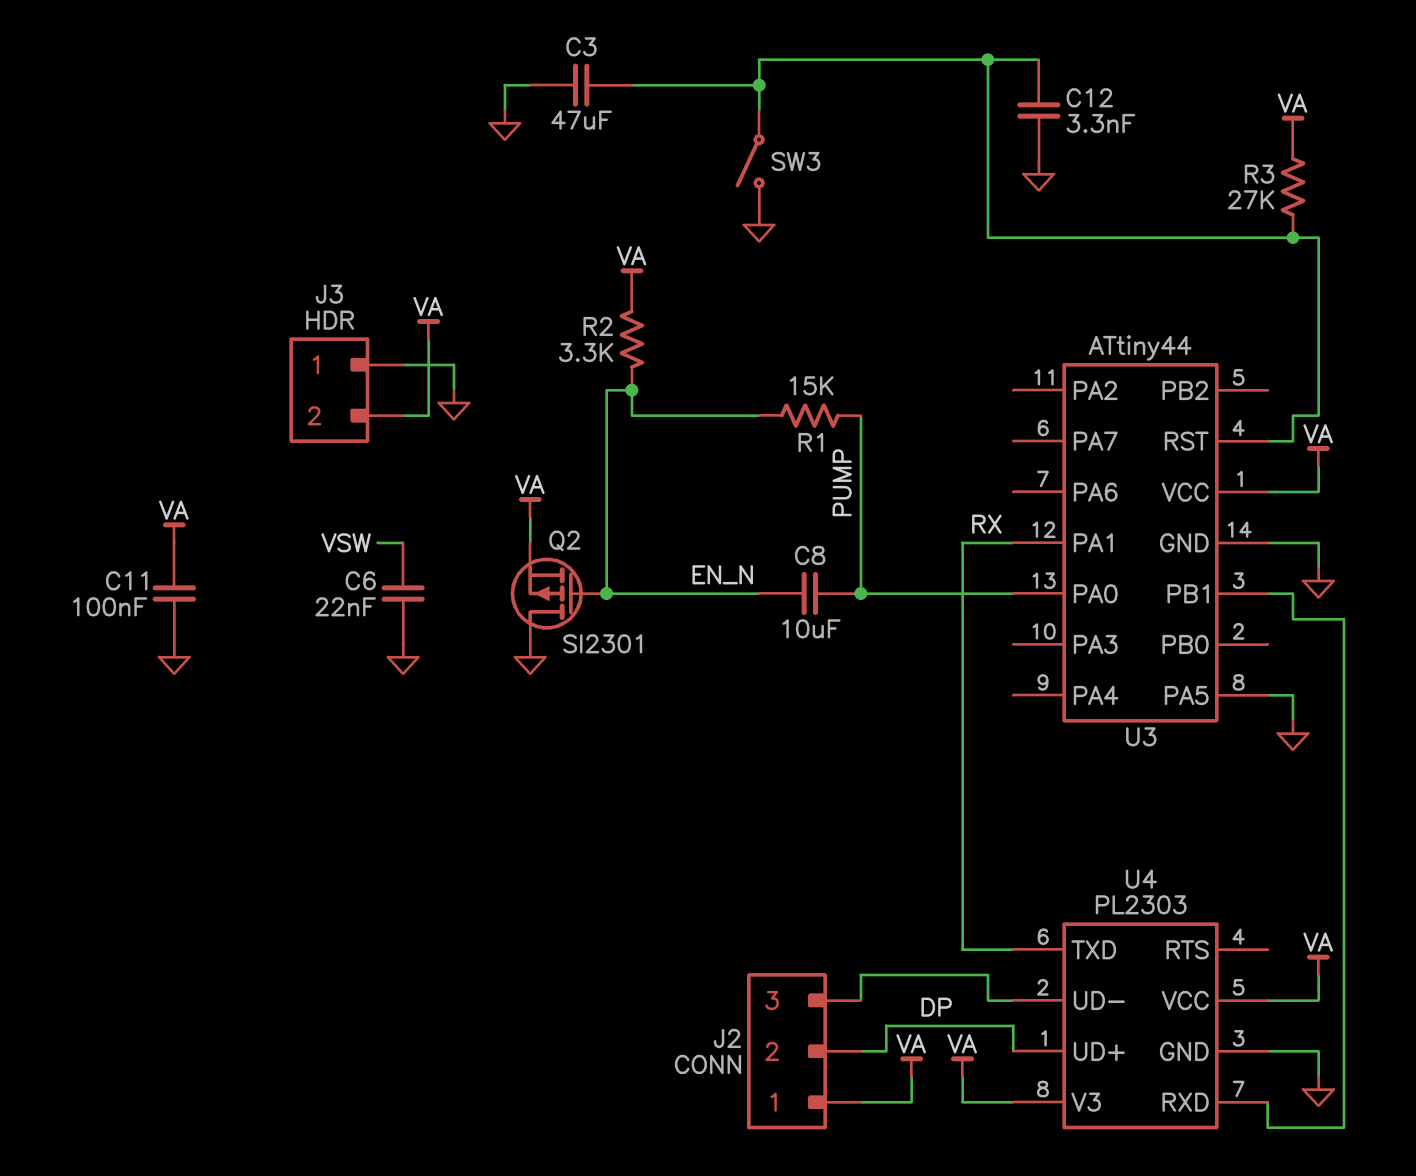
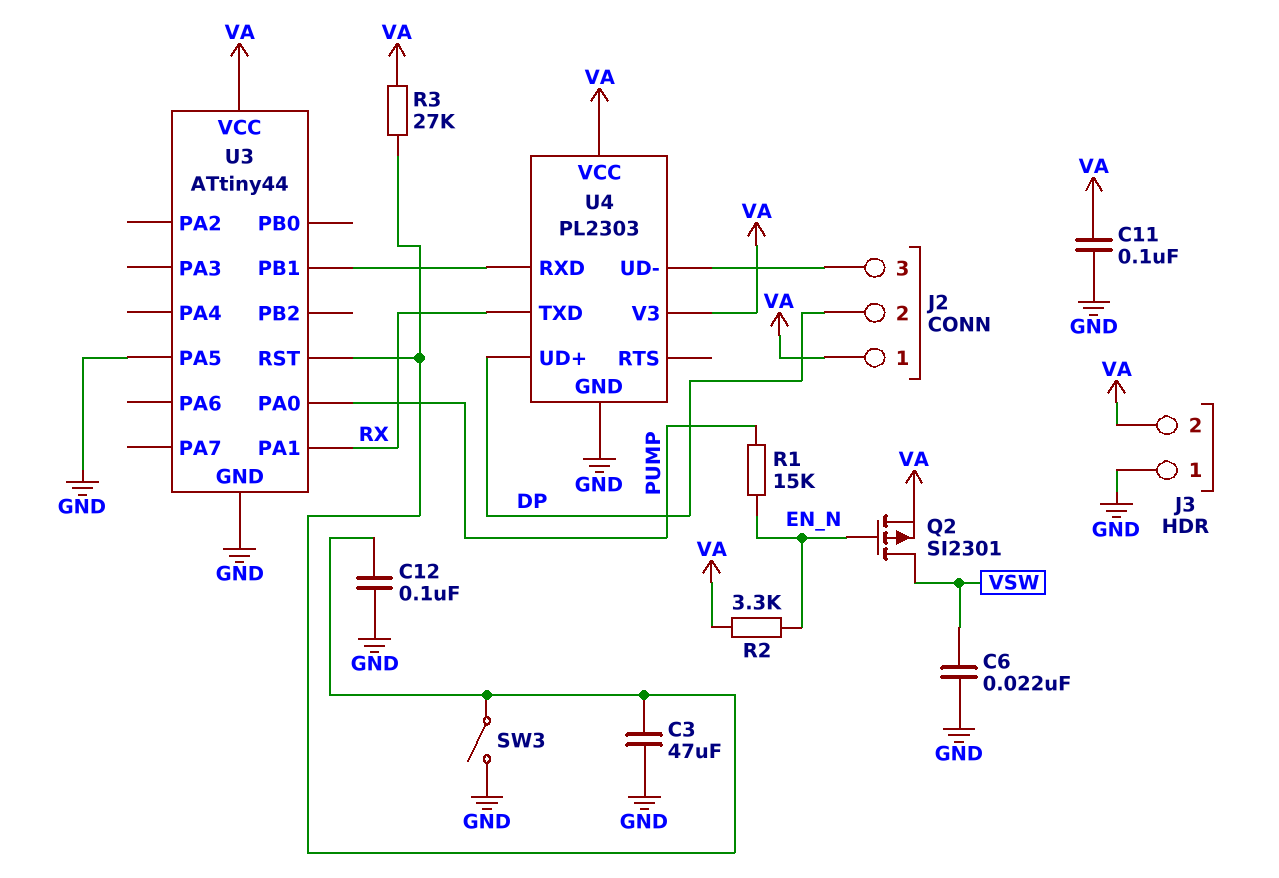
C8: 10uF (EN_N, PUMP) -> none
C12: 3.3nF (GND, U3/RST) -> 100nF (GND, U3/RST)
Q2: PMOS SI2301 (G EN_N, D GND, S VA) -> PMOS SI2301 (G EN_N, D VSW, S VA)

